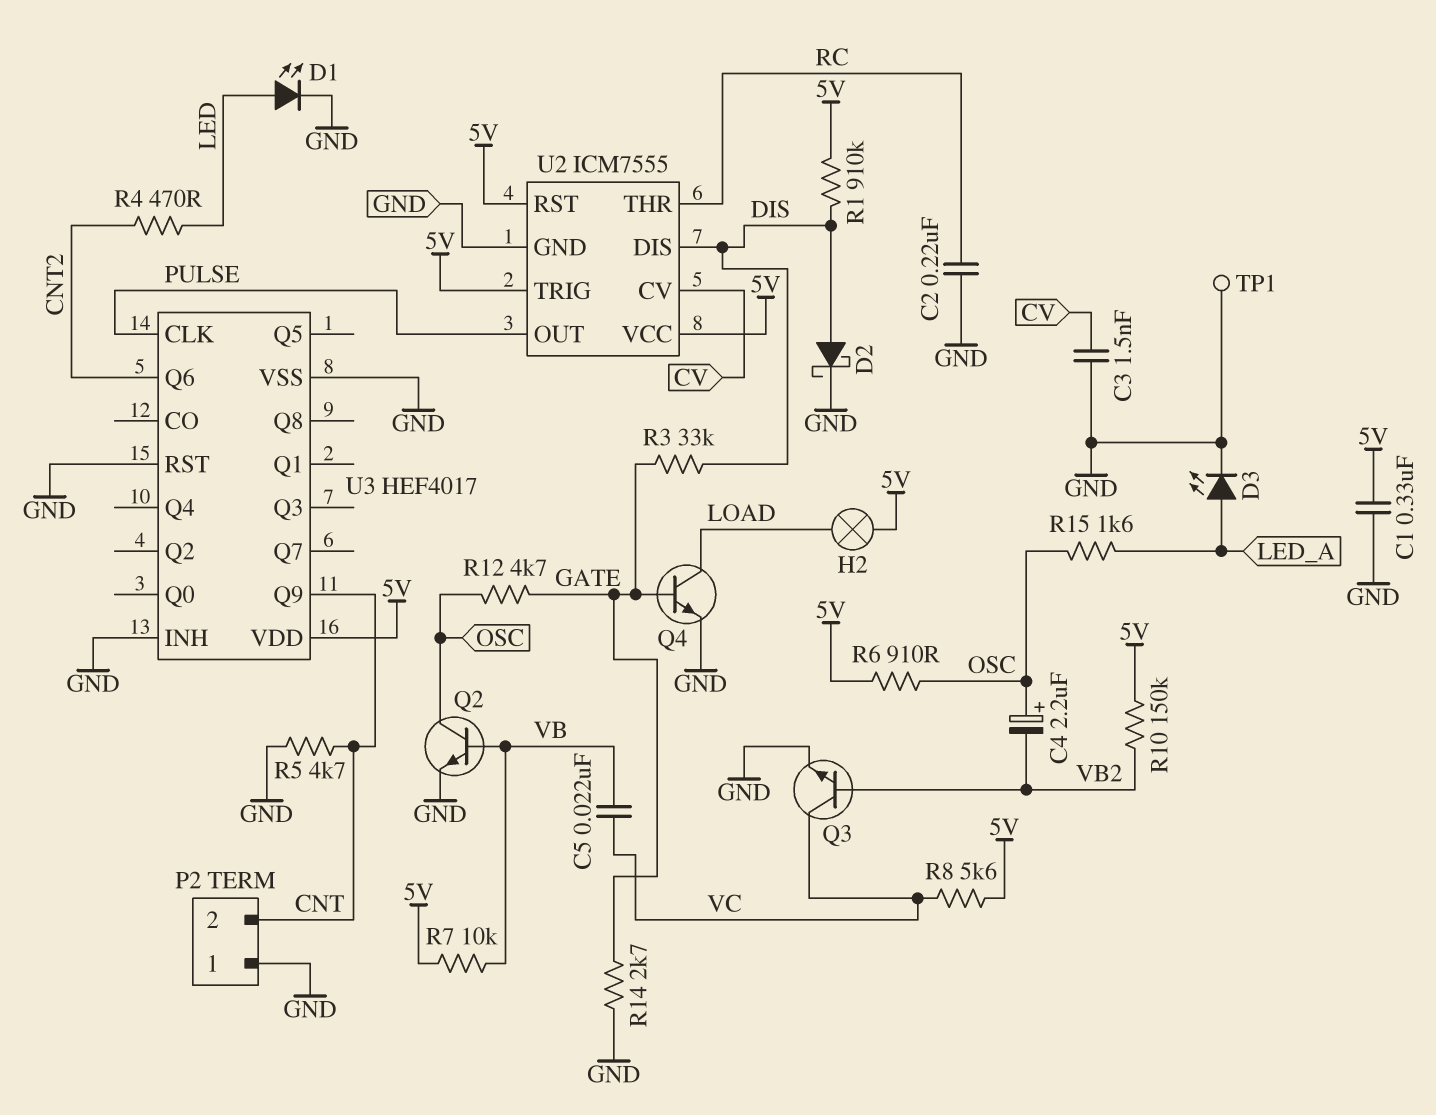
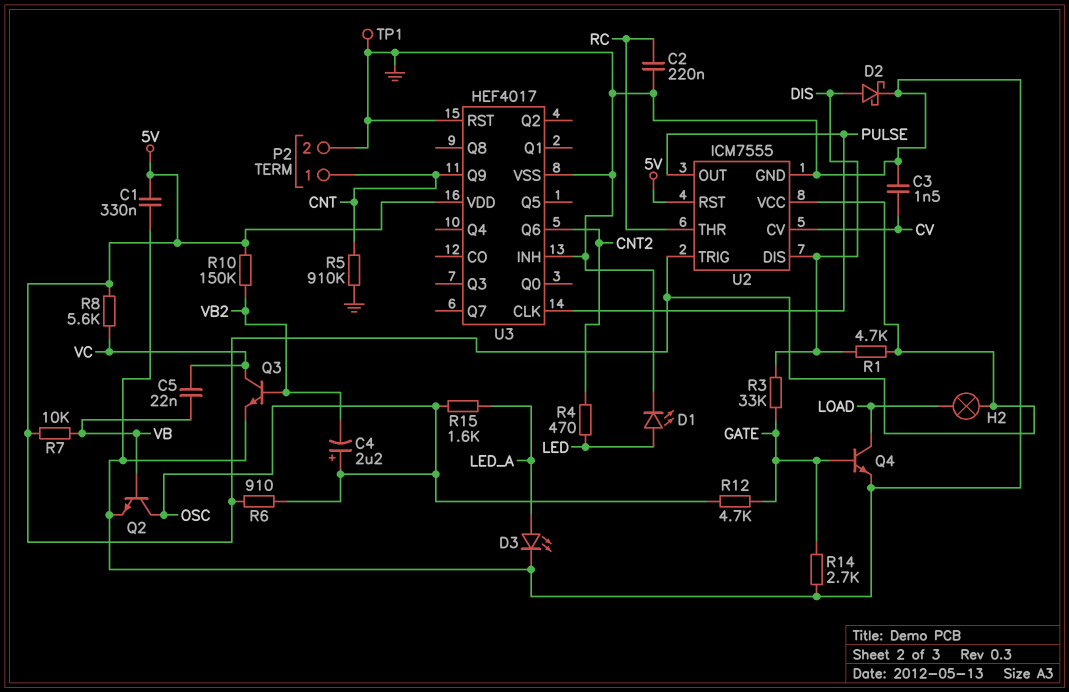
P2 pin 1: GND -> CNT
P2 pin 2: CNT -> GND
R1: 910k (5V, DIS) -> 4.7k (5V, DIS)
R5: 4.7k (CNT, GND) -> 910k (CNT, GND)

